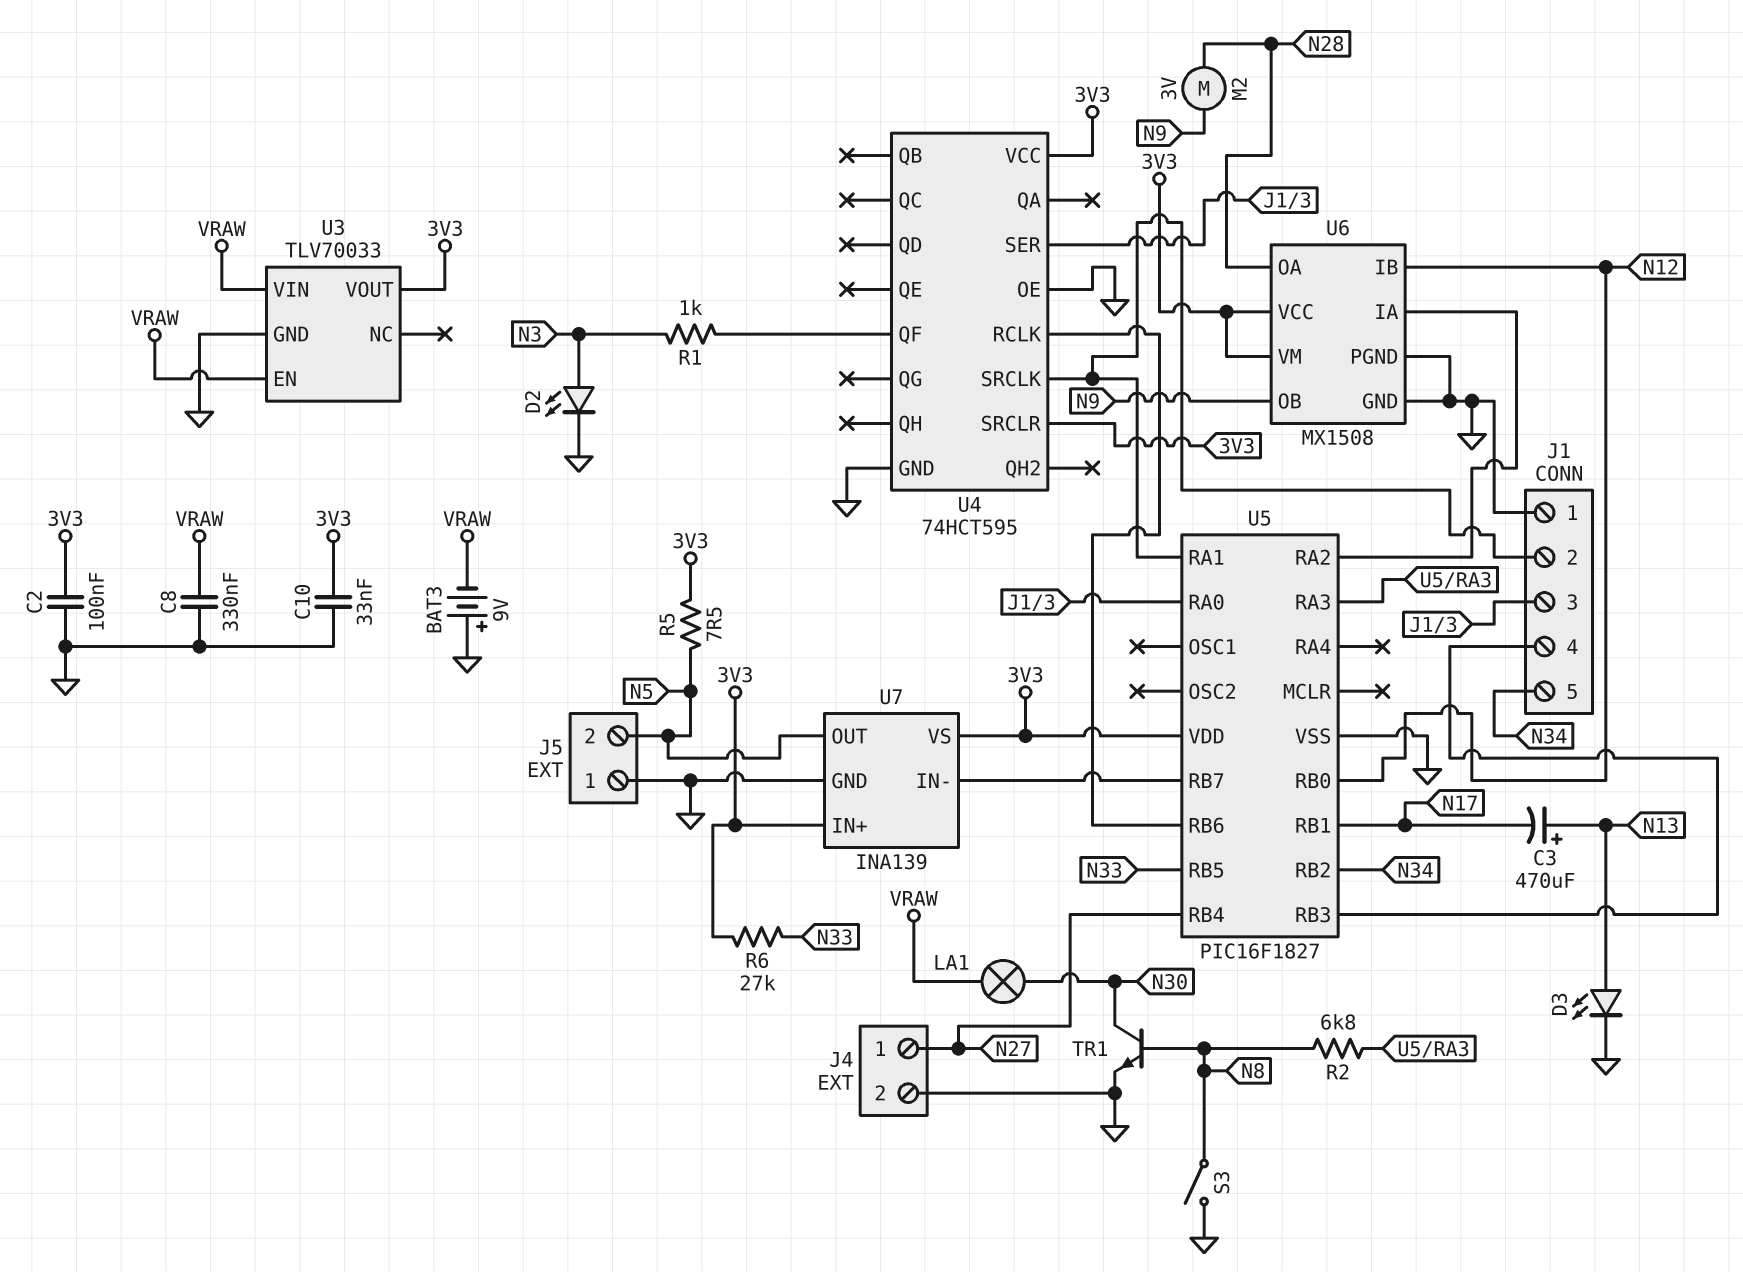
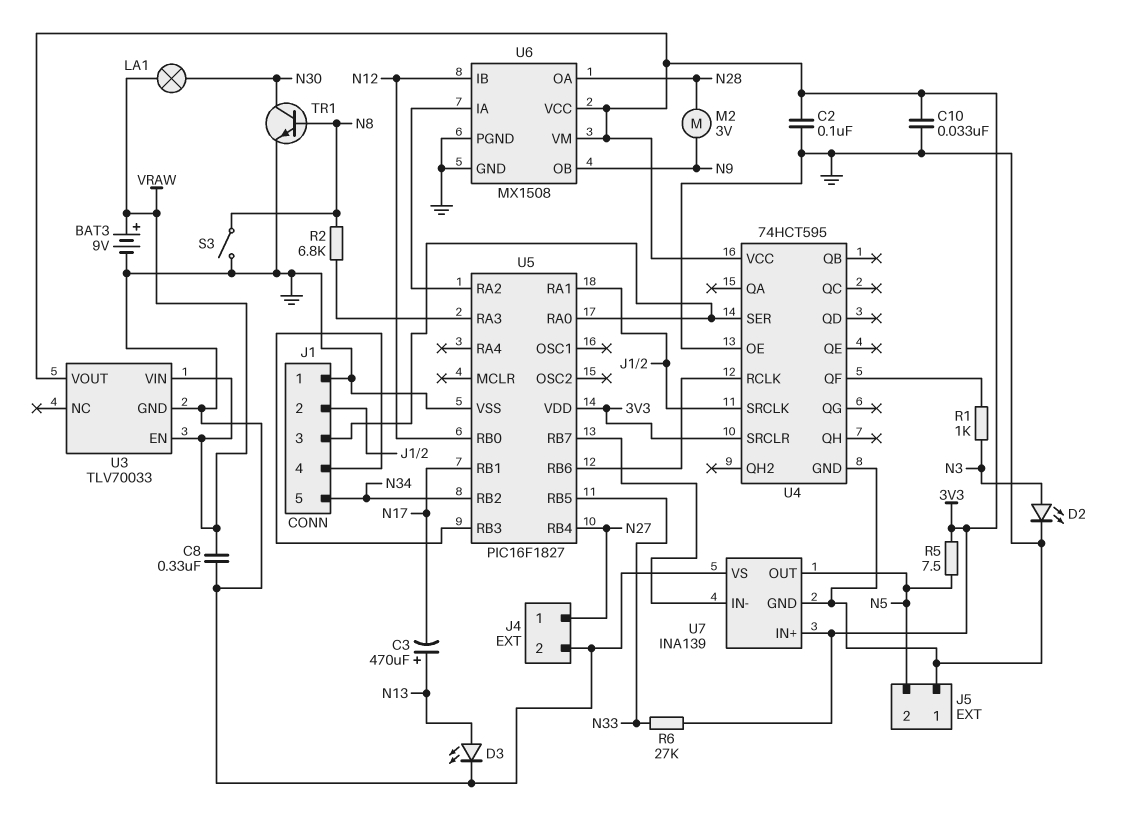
BAT3: 9V (plus GND, minus VRAW) -> 9V (plus VRAW, minus GND)
U7 pin VS: 3V3 -> GND

